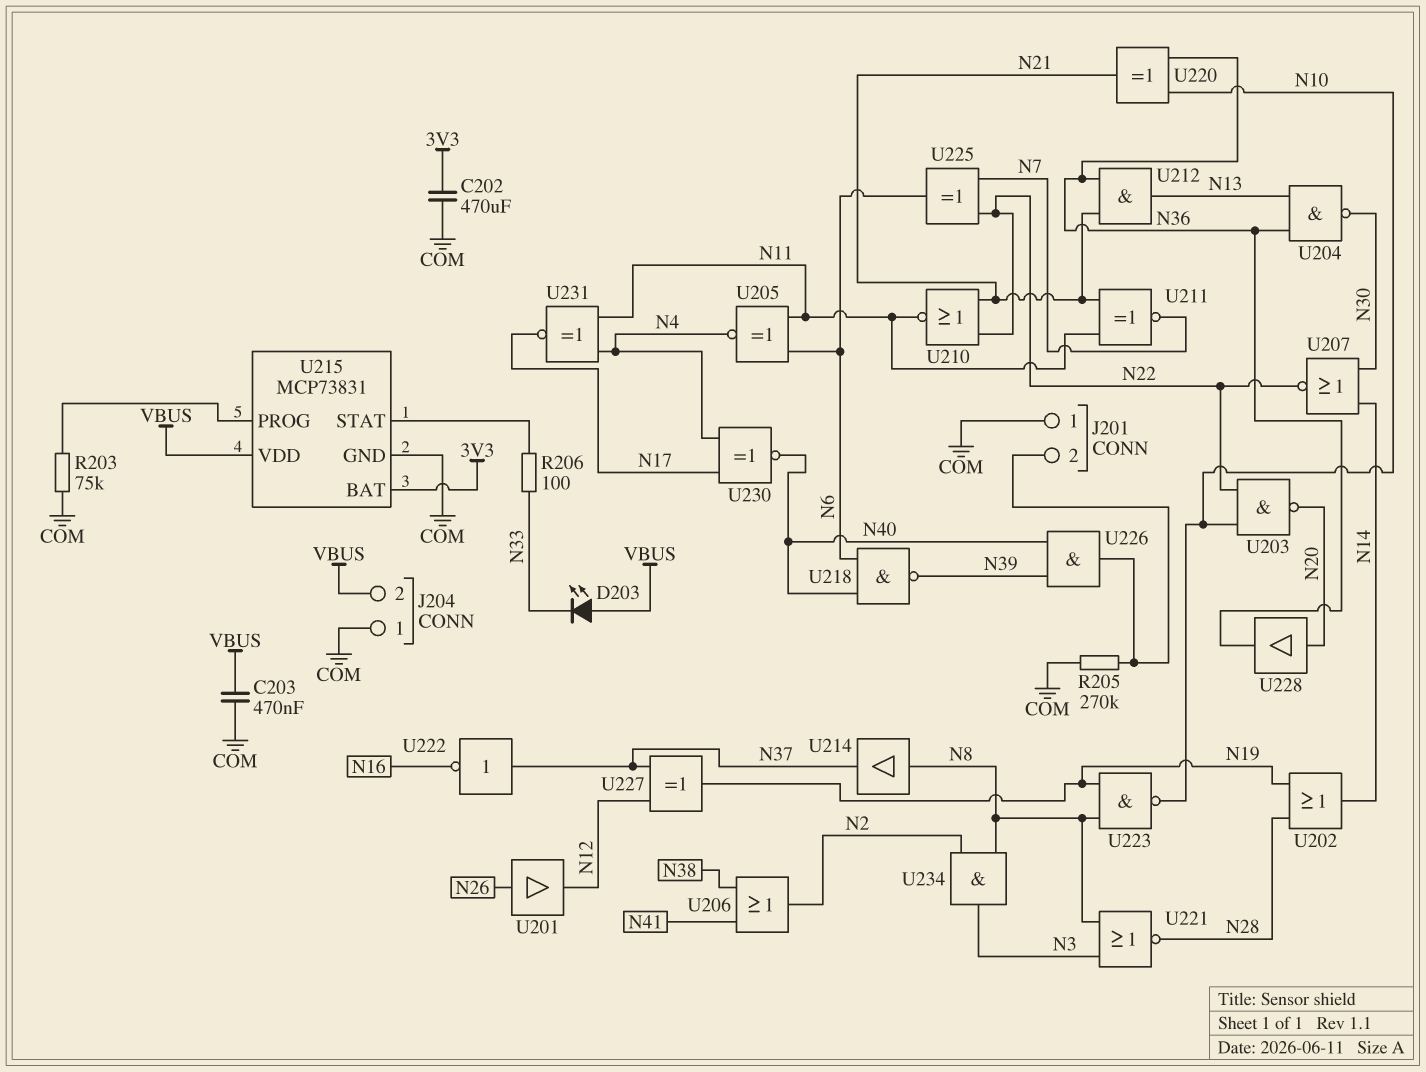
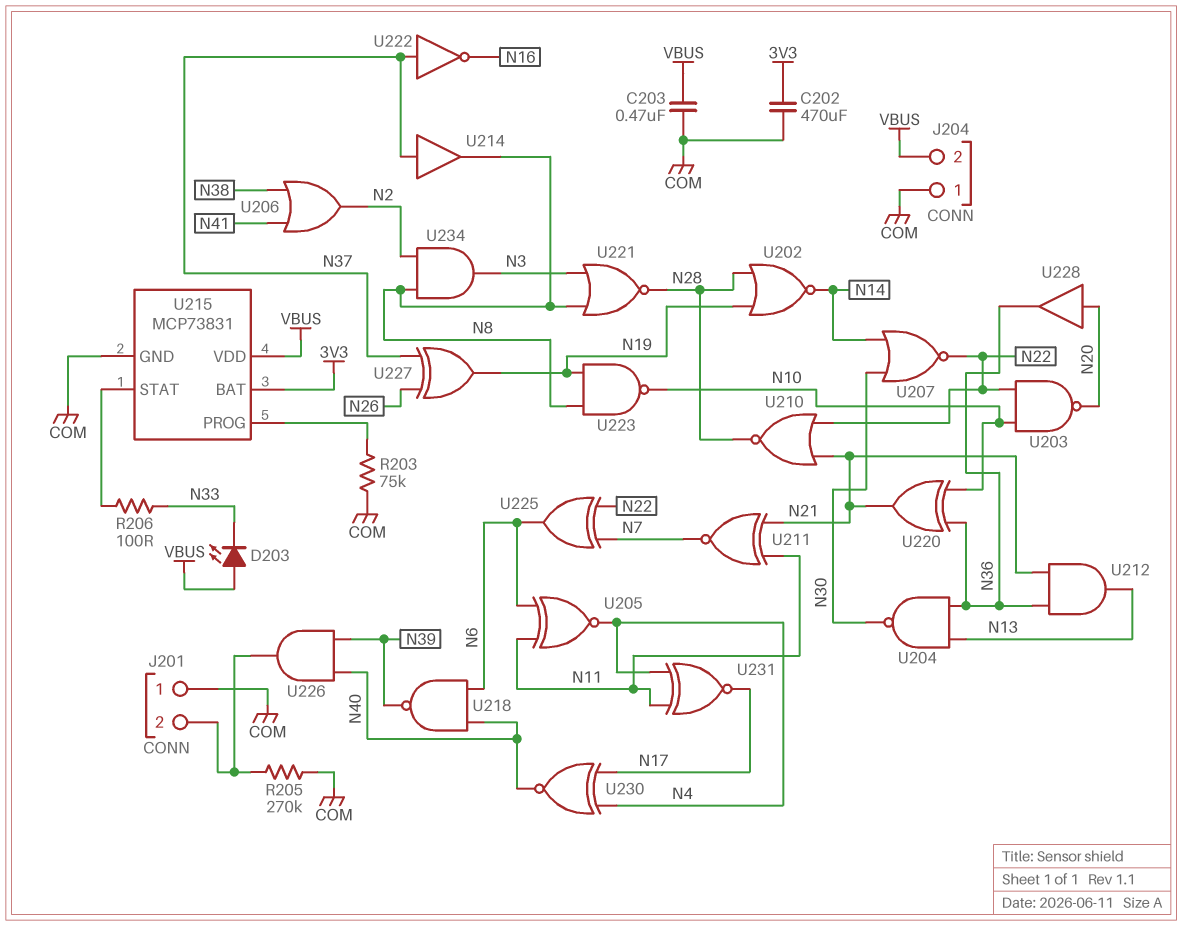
U201: buffer (in N26, out N12) -> none
U202: OR (in N19, in N28, out N14) -> NOR (in N19, in N28, out N14)
U210: NOR (in N21, in N22, out N11) -> NOR (in N21, in N22, out N28)
U214: buffer (in N8, out N37) -> buffer (in N37, out N8)
U227: XOR (in N12, in N37, out N19) -> XOR (in N26, in N37, out N19)

